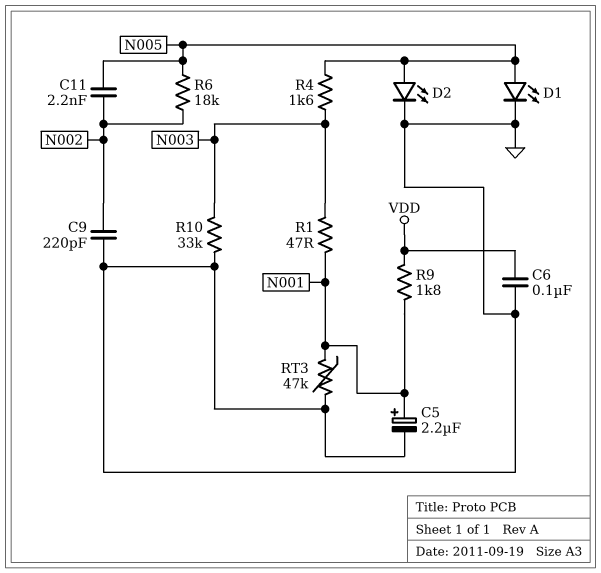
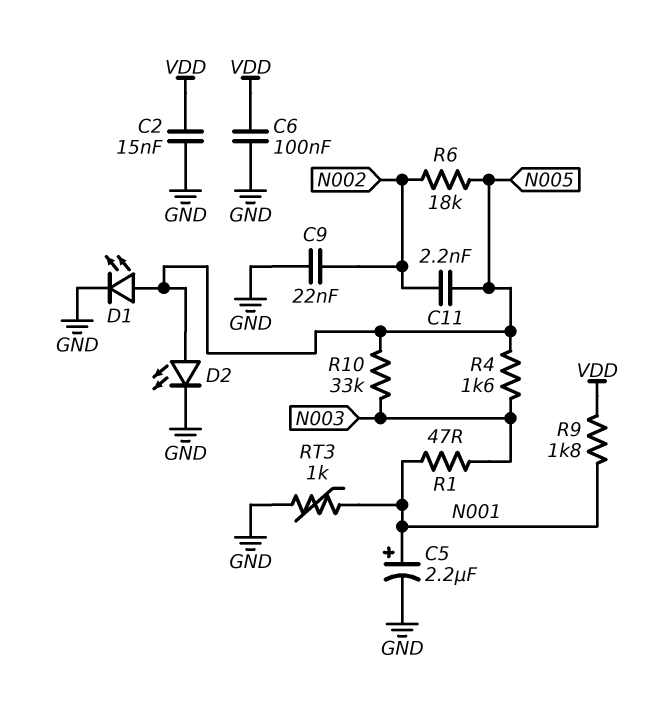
C2: none -> 15nF (GND, VDD)
C9: 220pF (GND, N002) -> 22nF (GND, N002)
R10: 33k (GND, N003) -> 33k (N003, N005)
RT3: 47k (GND, N001) -> 1k (GND, N001)

